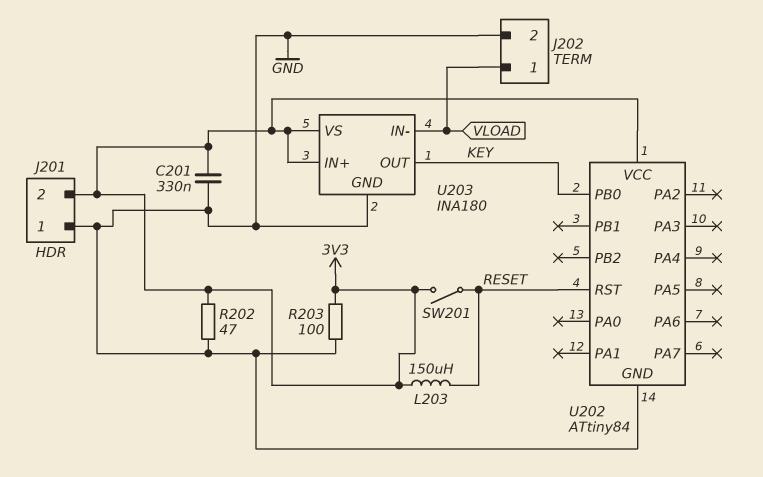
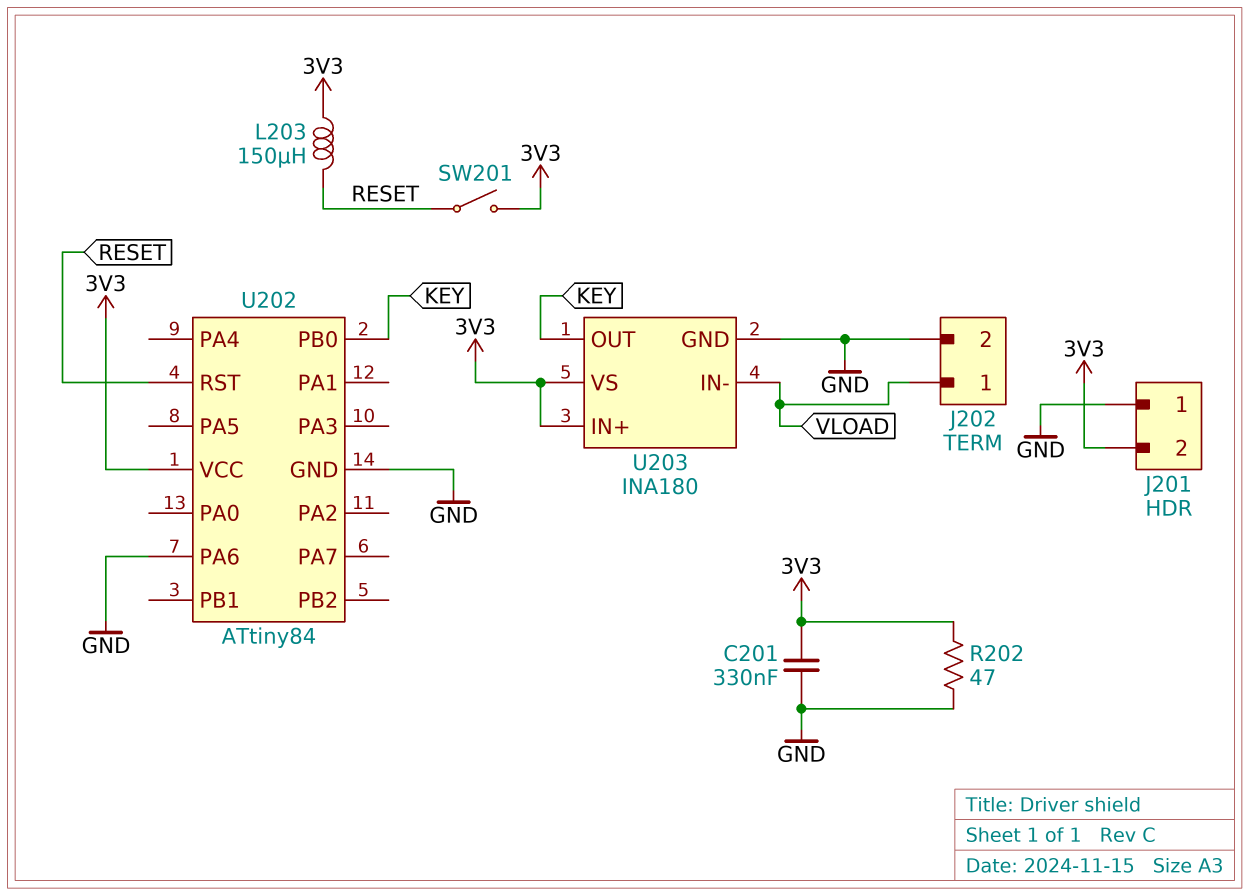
R203: 100 (3V3, GND) -> none
U202 pin PA6: none -> GND

